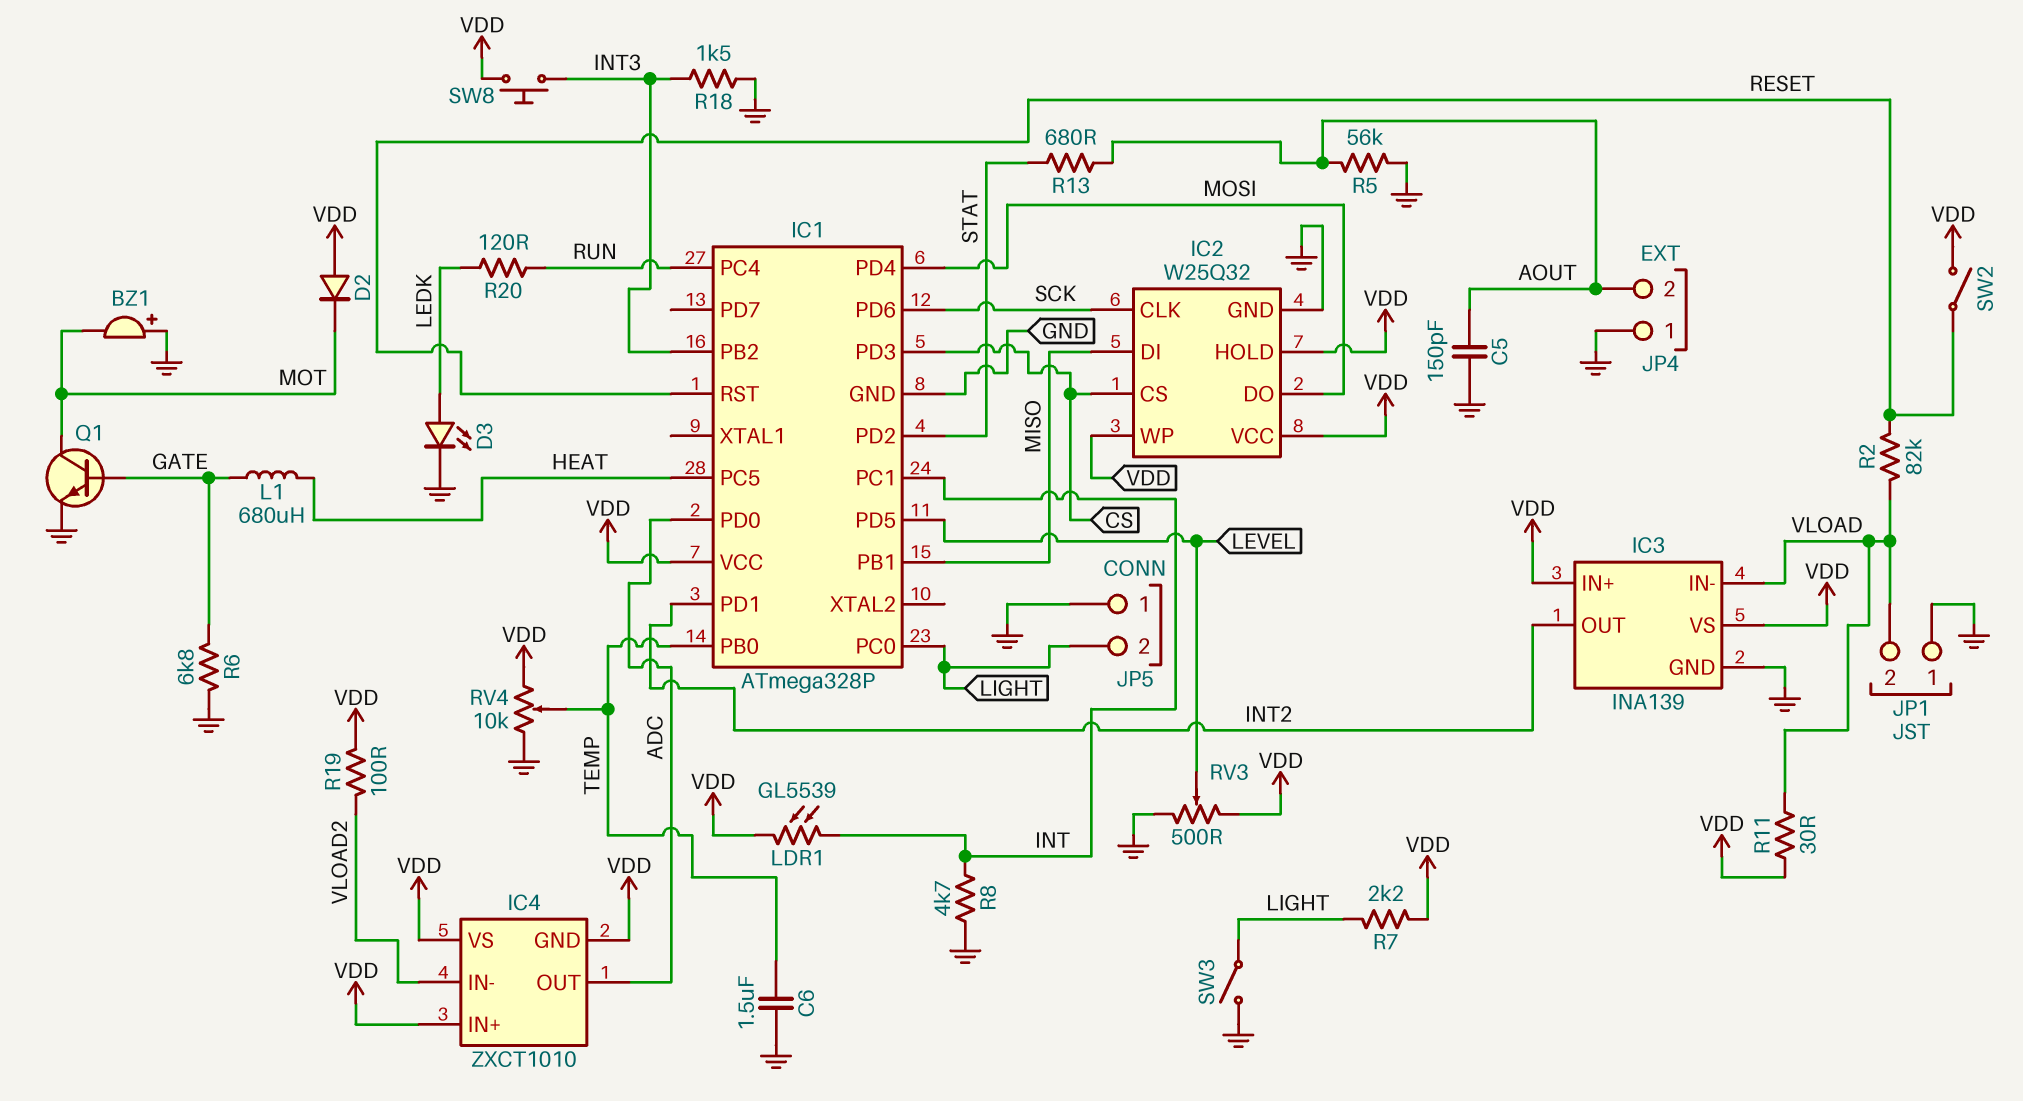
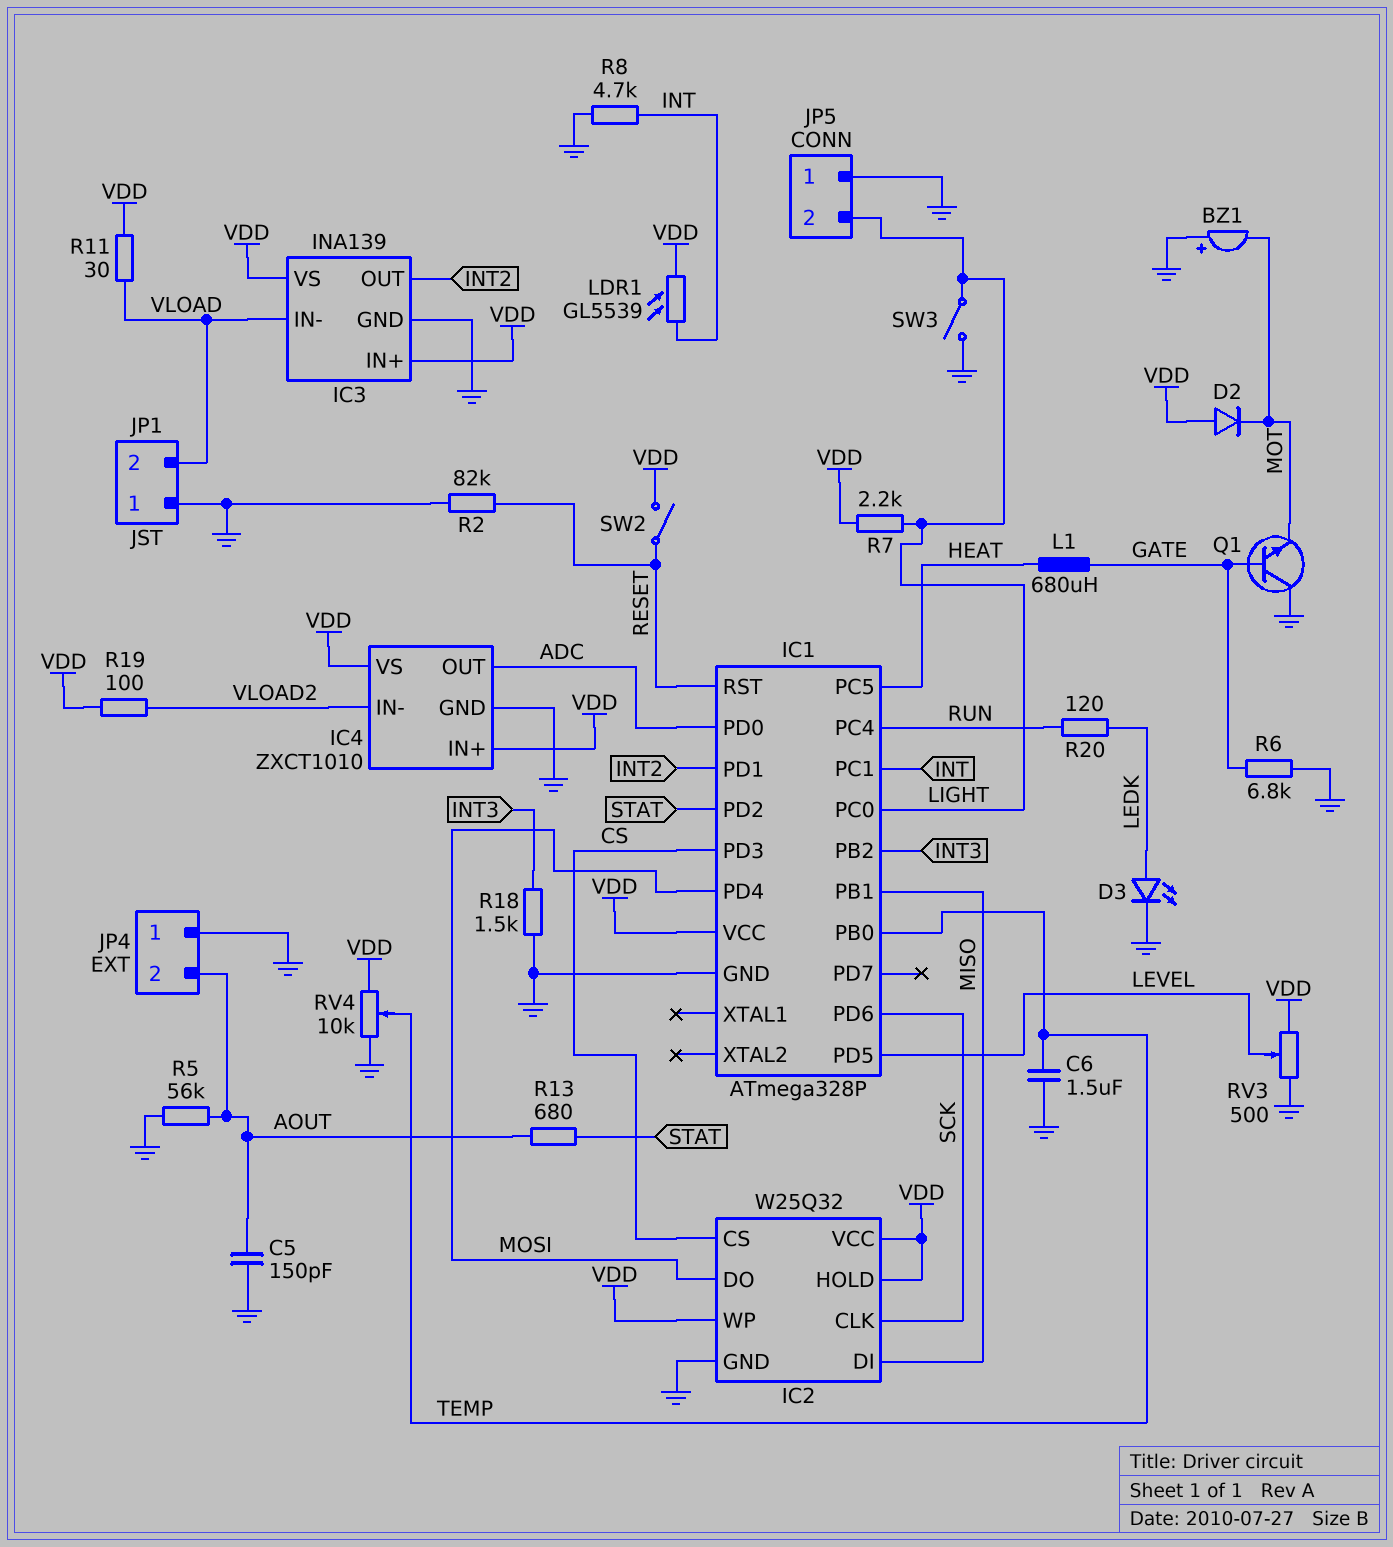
IC4 pin GND: VDD -> GND
Q1: NPN (B GATE, C MOT, E GND) -> NPN (B GATE, C GND, E MOT)
R2: 82k (RESET, VLOAD) -> 82k (GND, RESET)
SW8: button (INT3, VDD) -> none

